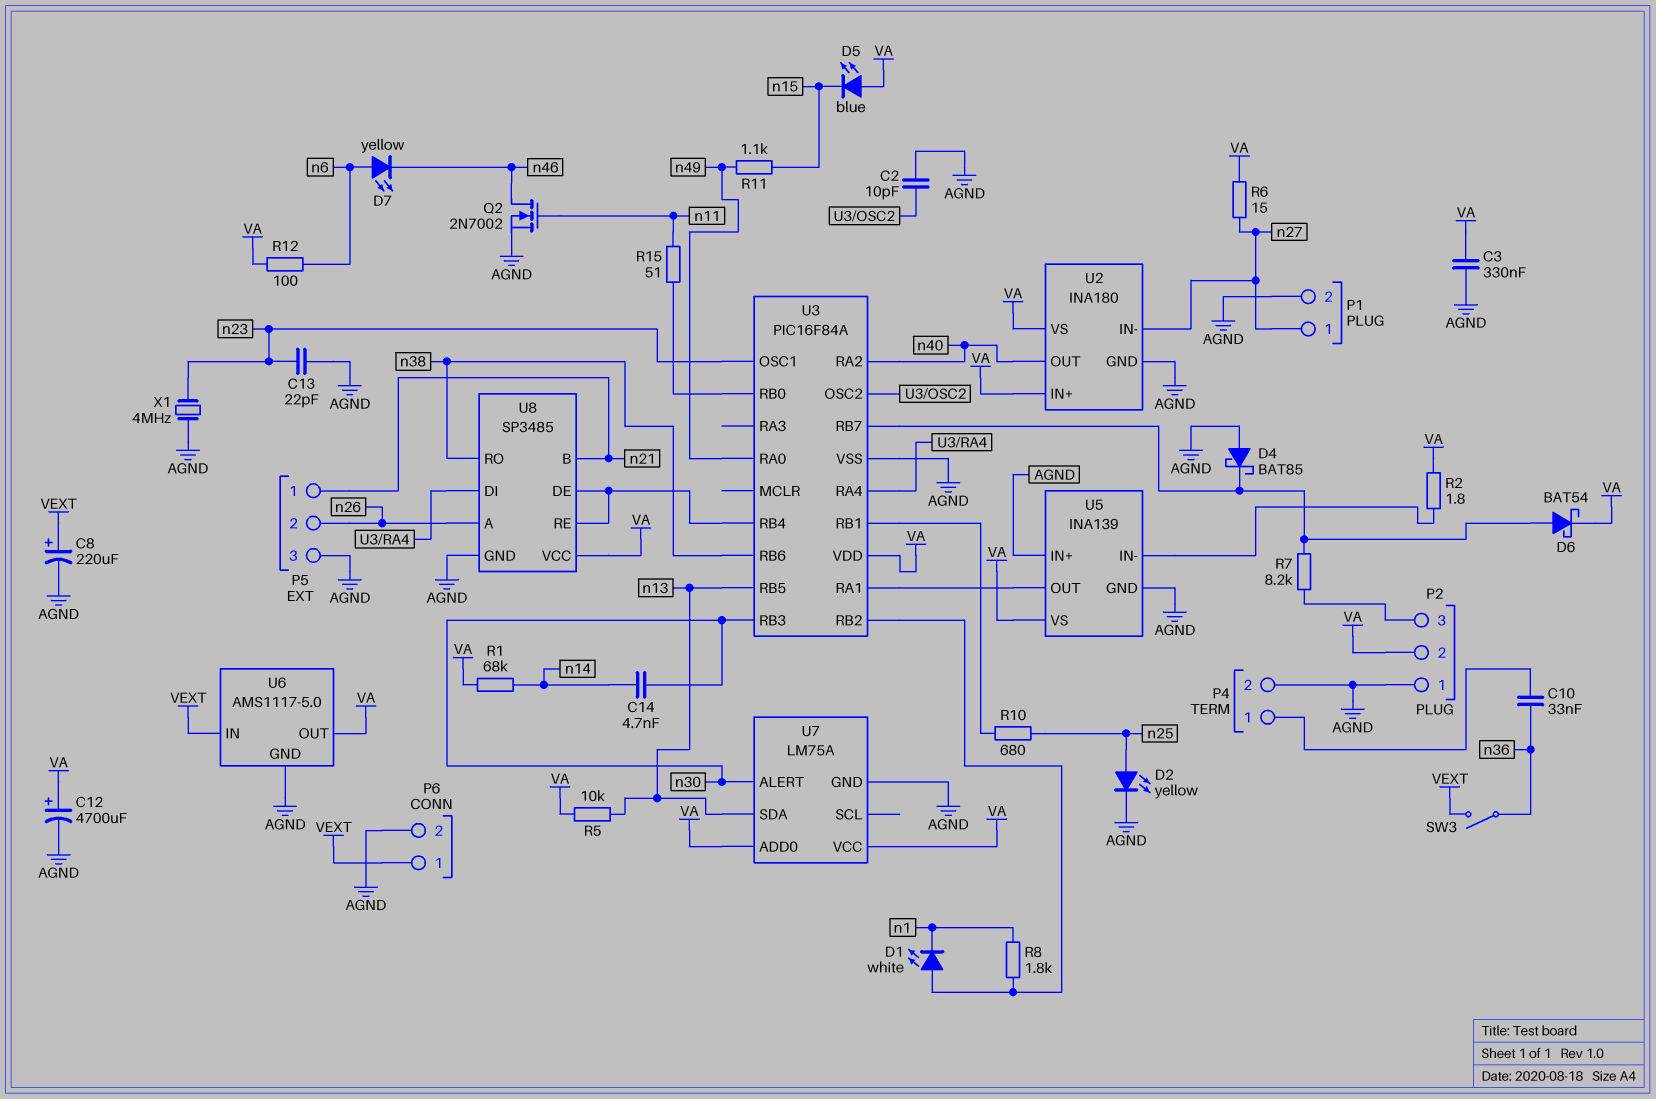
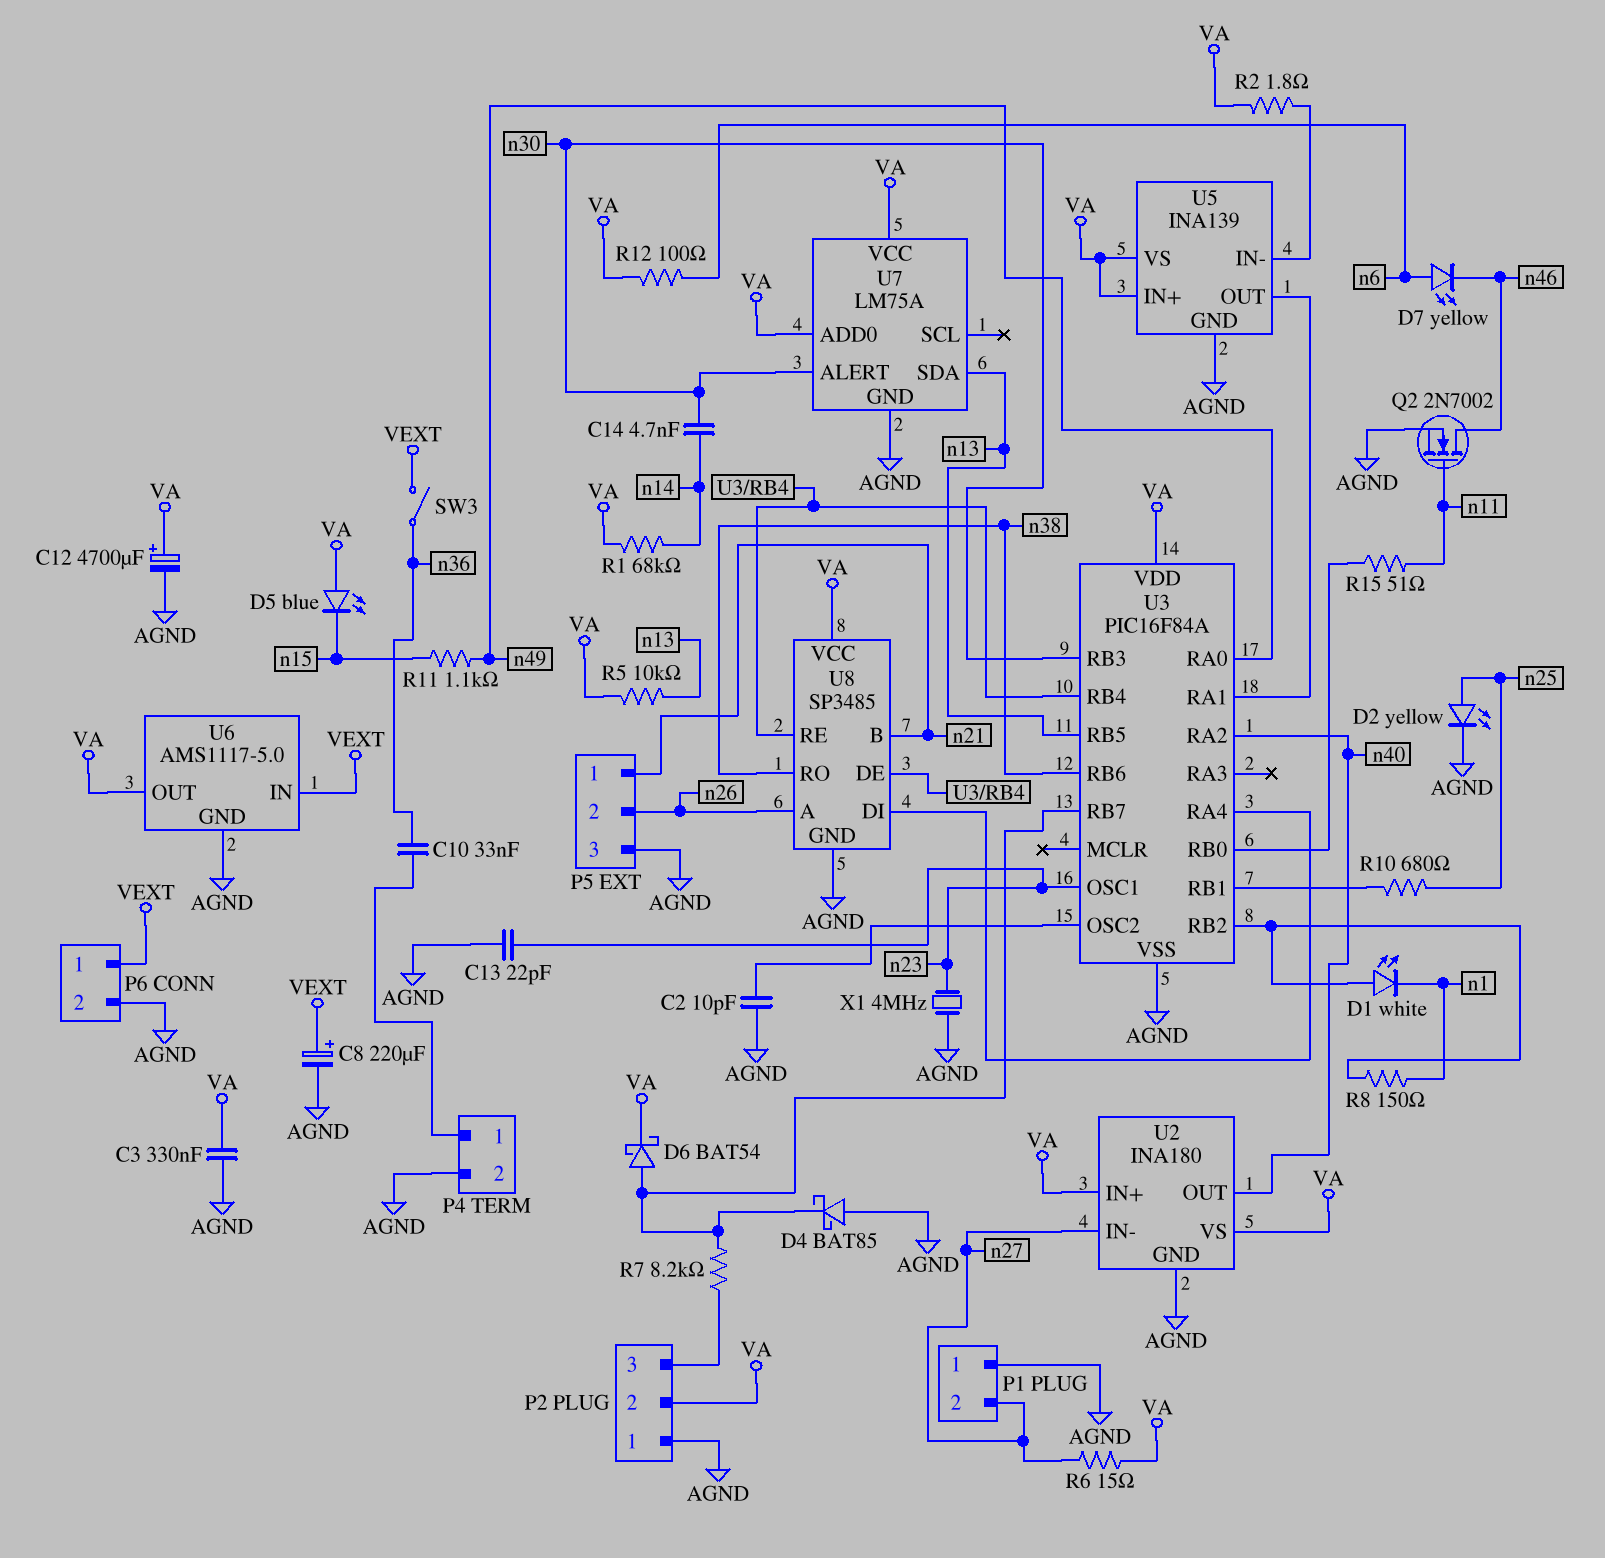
P1 pin 1: n27 -> AGND
P1 pin 2: AGND -> n27
R8: 1.8k (U3/RB2, n1) -> 150 (U3/RB2, n1)
U5 pin IN+: AGND -> VA

